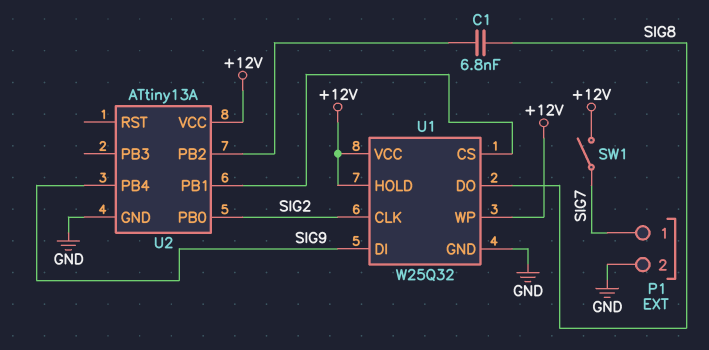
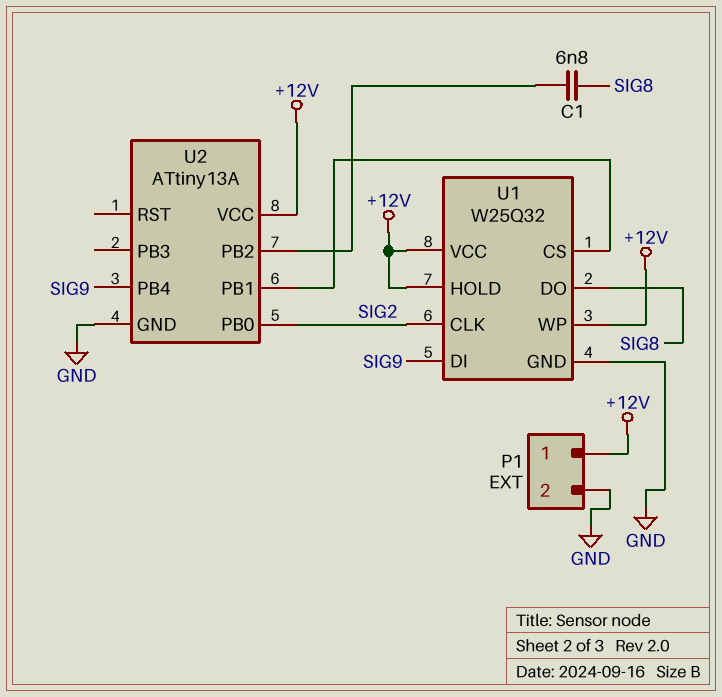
P1 pin 1: SIG7 -> +12V
SW1: switch (+12V, SIG7) -> none

